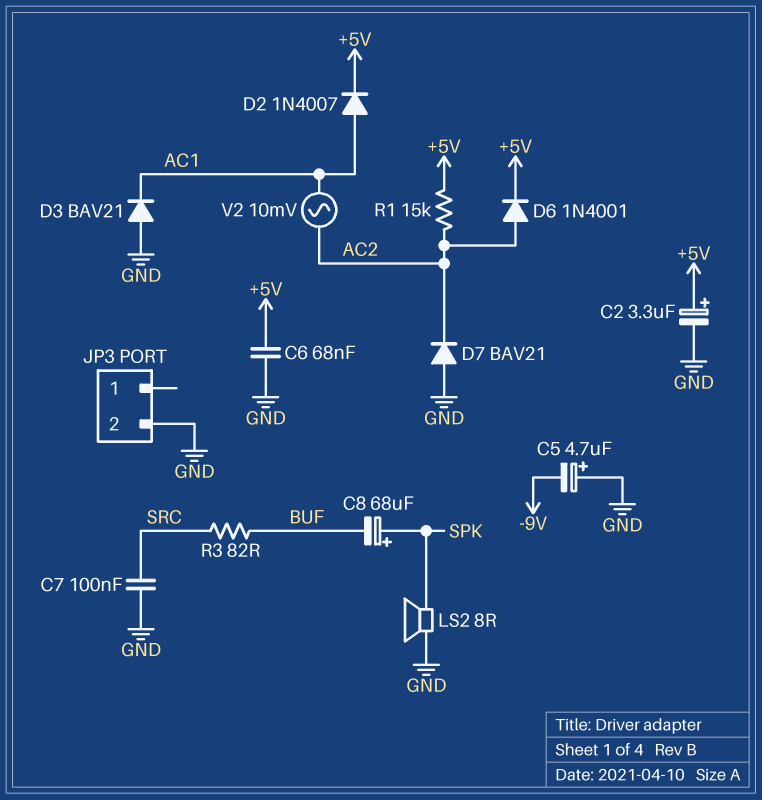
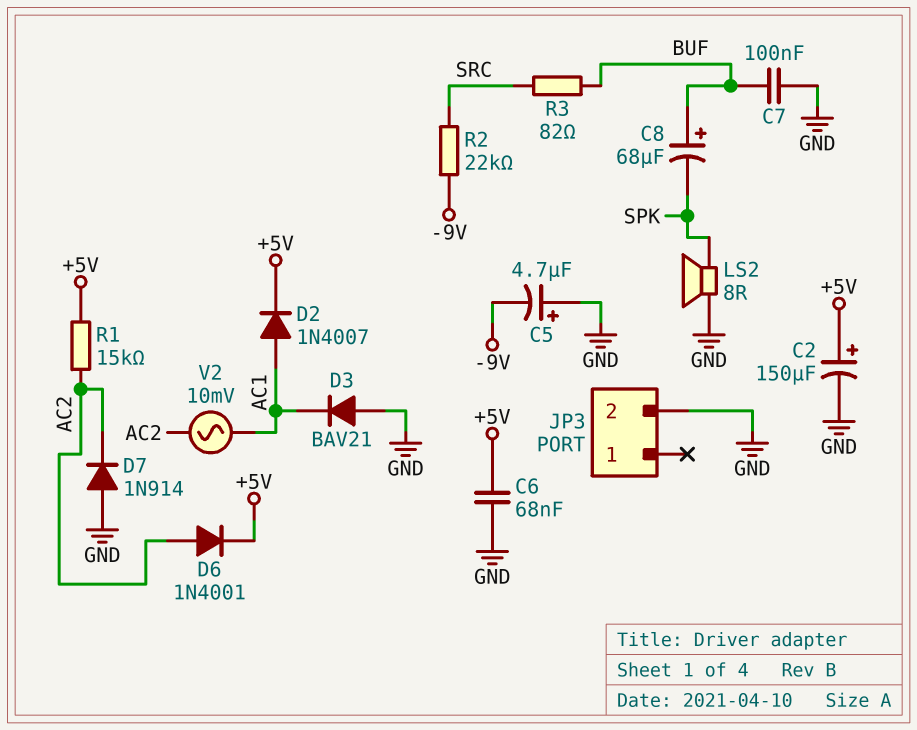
C2: 3.3uF (plus +5V, minus GND) -> 150uF (plus +5V, minus GND)
C7: 100nF (GND, SRC) -> 100nF (BUF, GND)
C8: 68uF (plus SPK, minus BUF) -> 68uF (plus BUF, minus SPK)
D7: diode BAV21 (A GND, K AC2) -> diode 1N914 (A GND, K AC2)
R2: none -> 22k (-9V, SRC)

